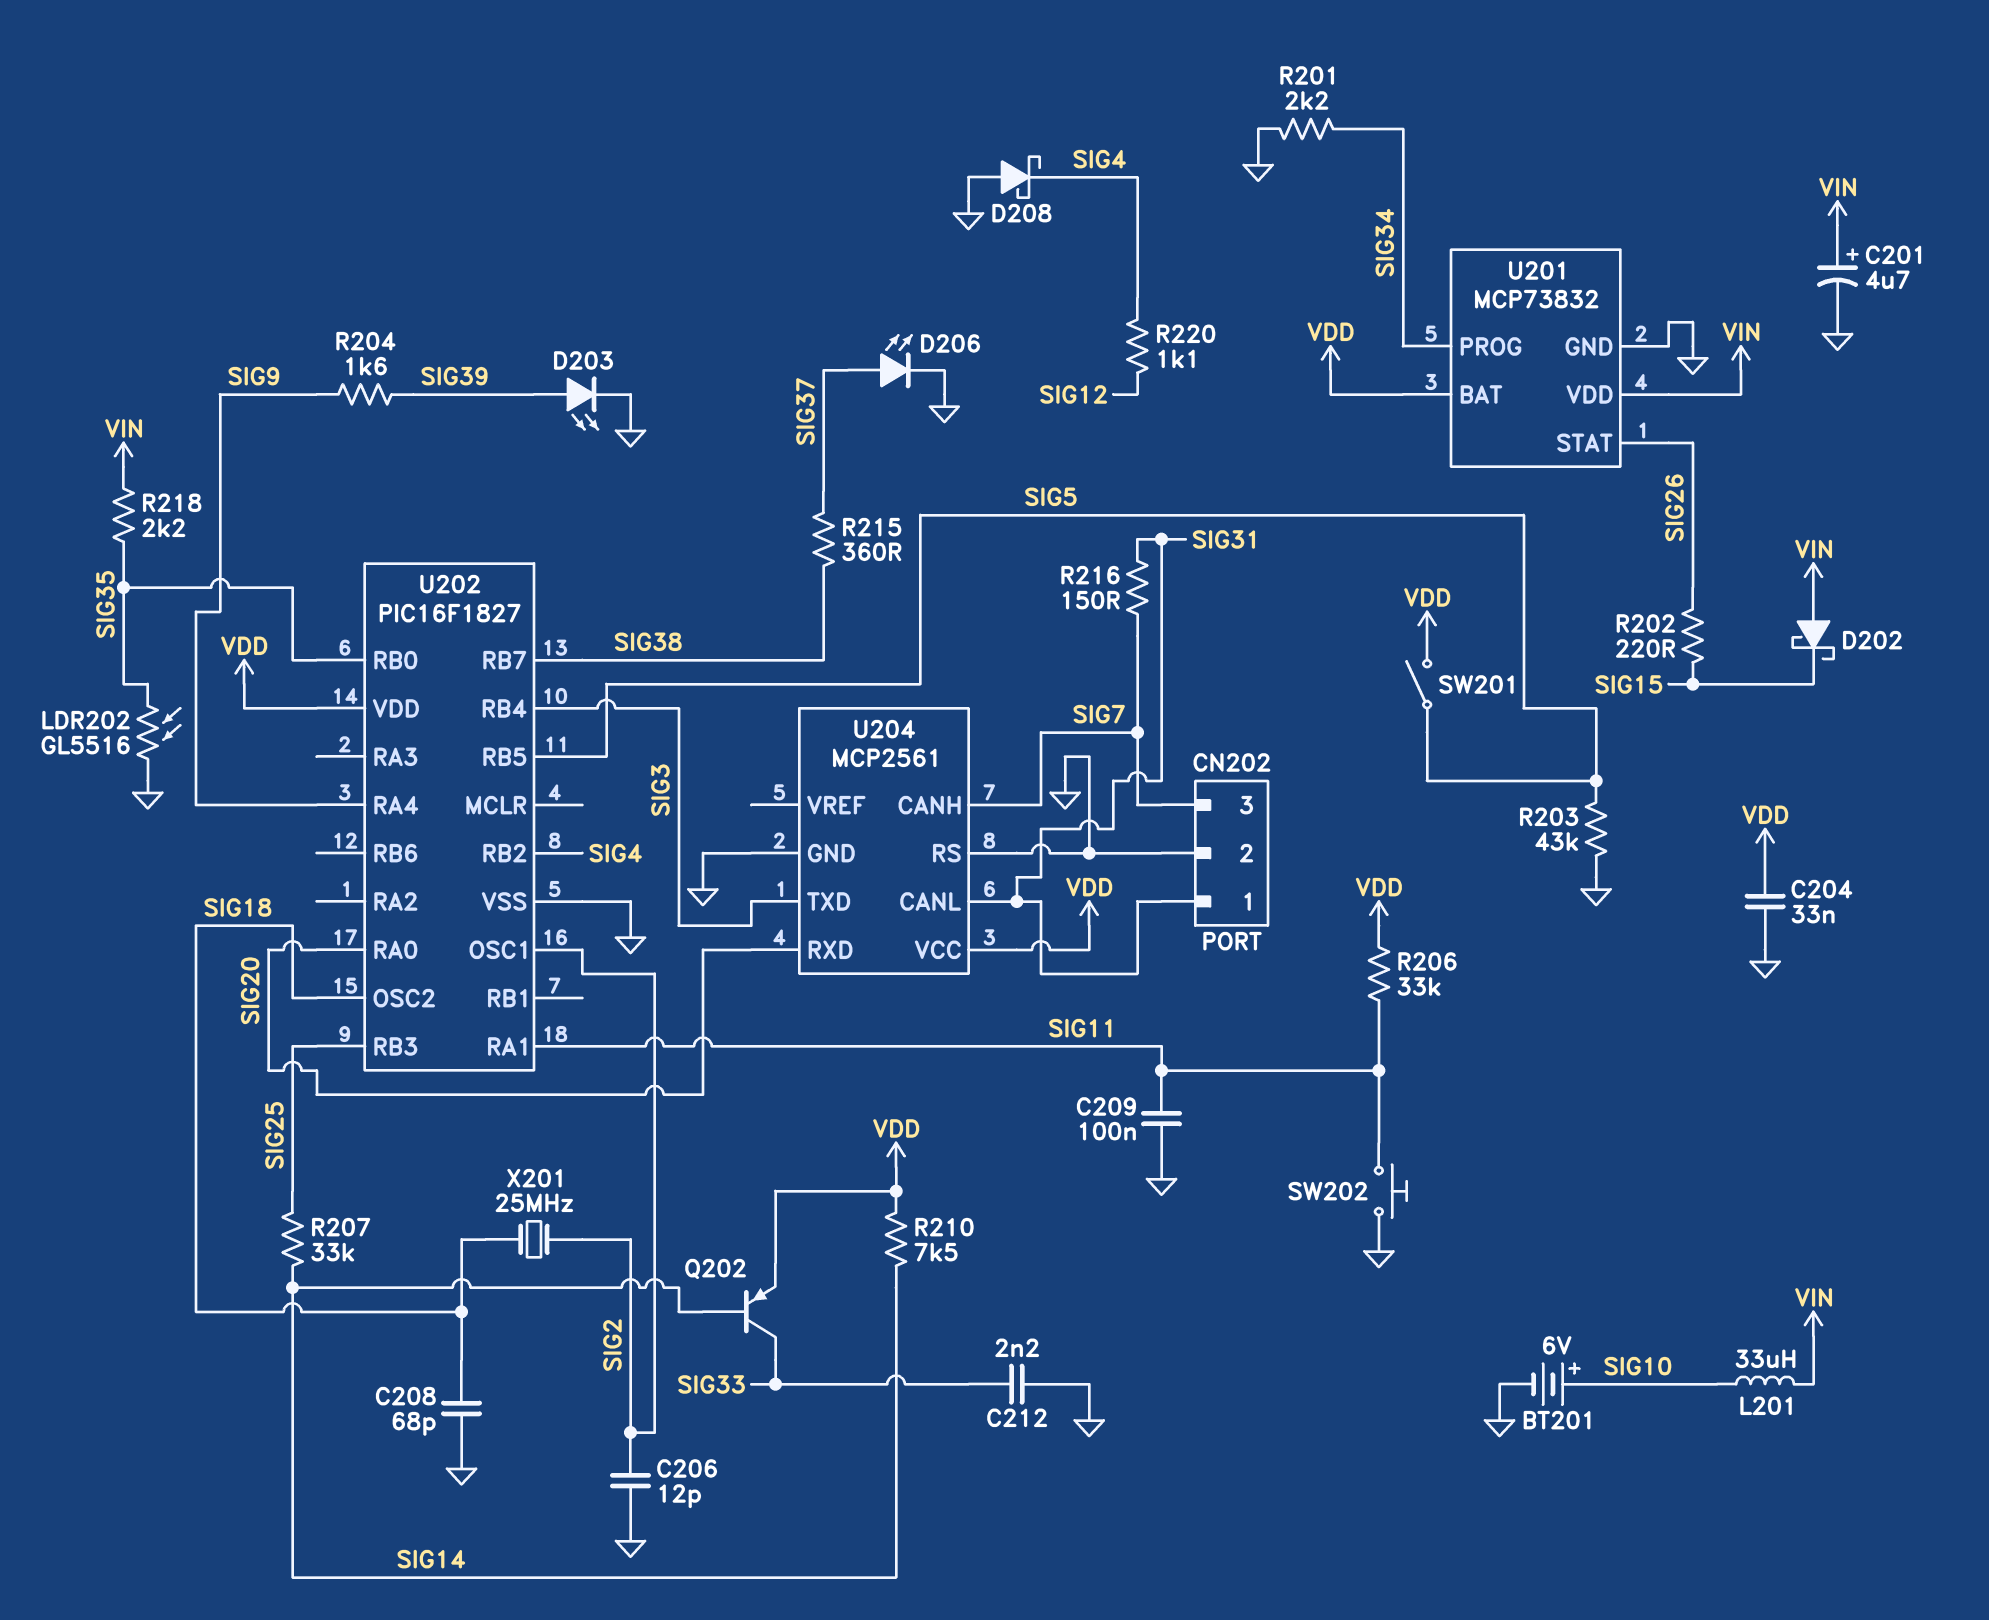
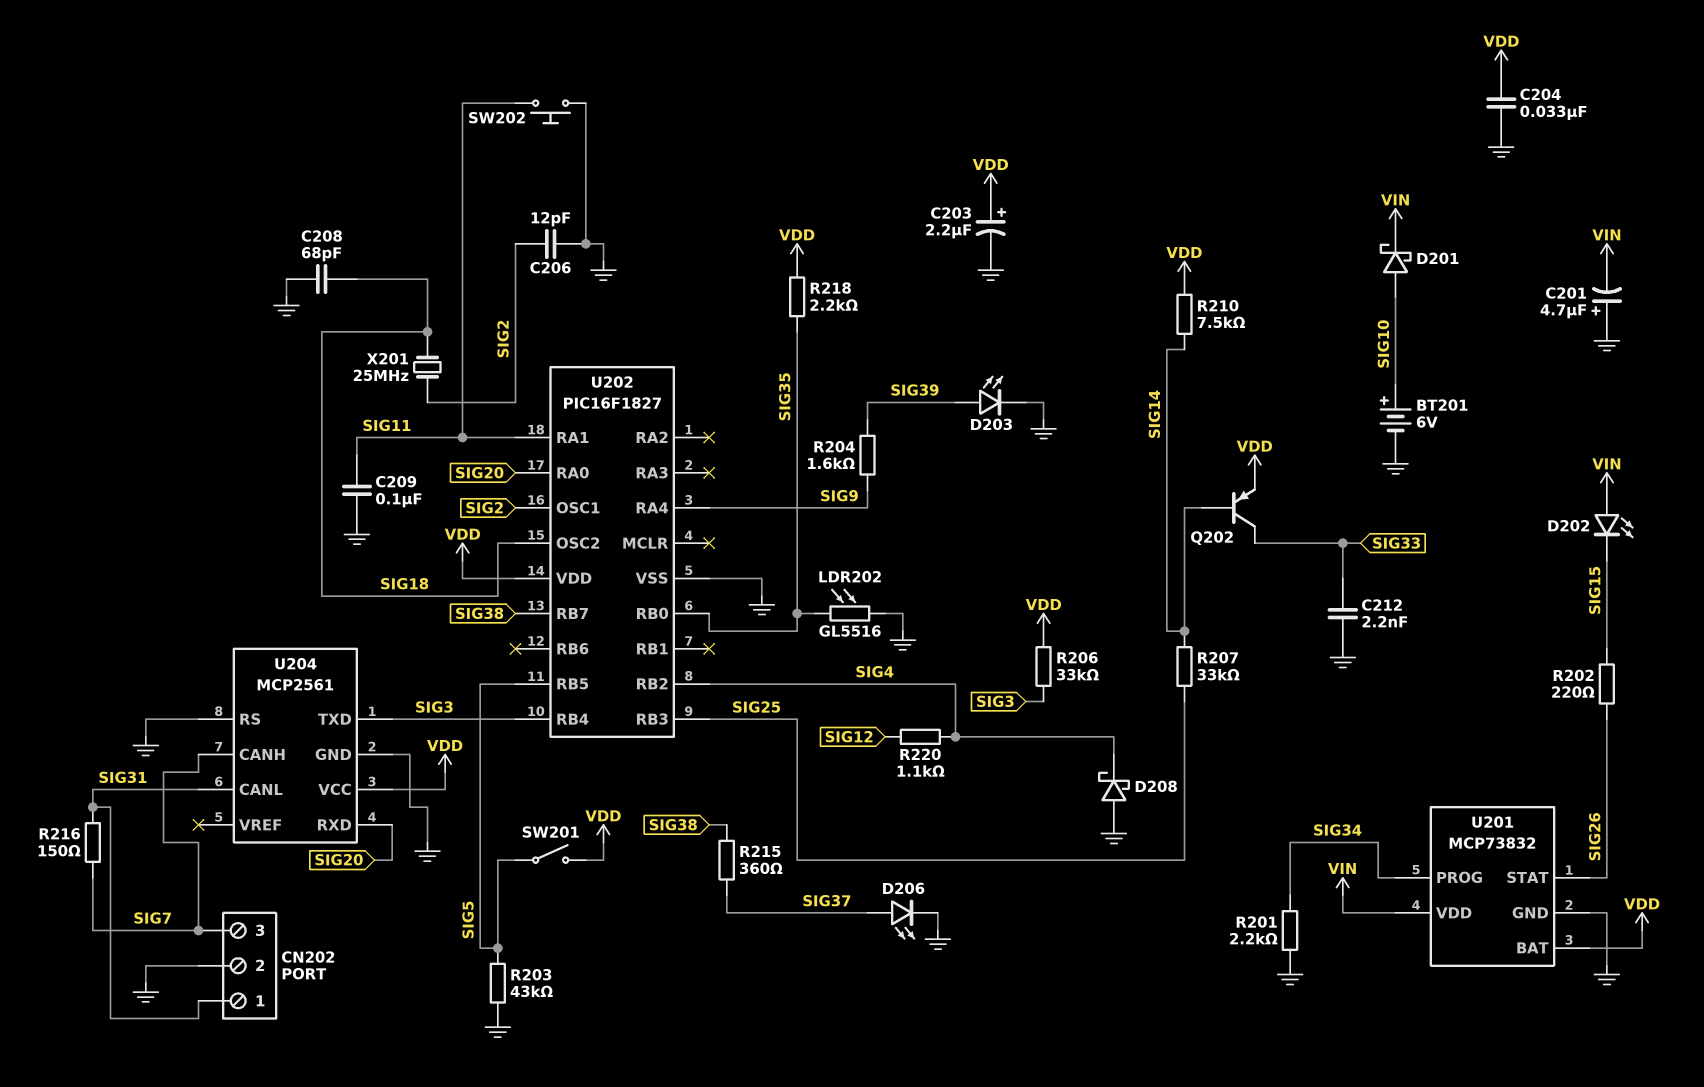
C201: 4.7uF (plus VIN, minus GND) -> 4.7uF (plus GND, minus VIN)
C203: none -> 2.2uF (plus VDD, minus GND)
D201: none -> schottky (A SIG10, K VIN)
D202: schottky (A VIN, K SIG15) -> LED (A VIN, K SIG15)
L201: 33uH (SIG10, VIN) -> none
R206: 33k (SIG11, VDD) -> 33k (SIG3, VDD)
R218: 2.2k (SIG35, VIN) -> 2.2k (SIG35, VDD)

